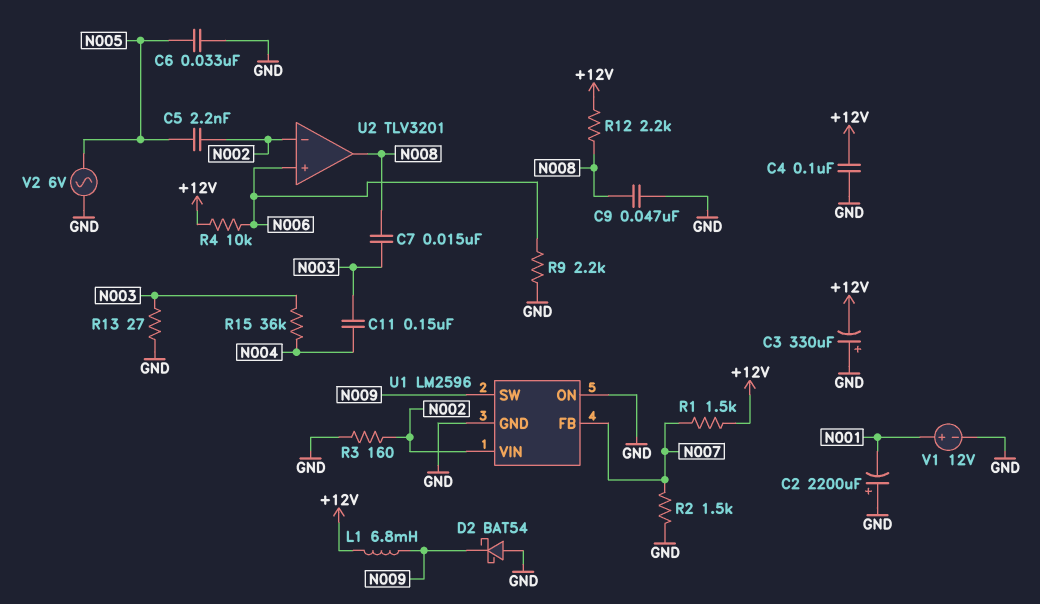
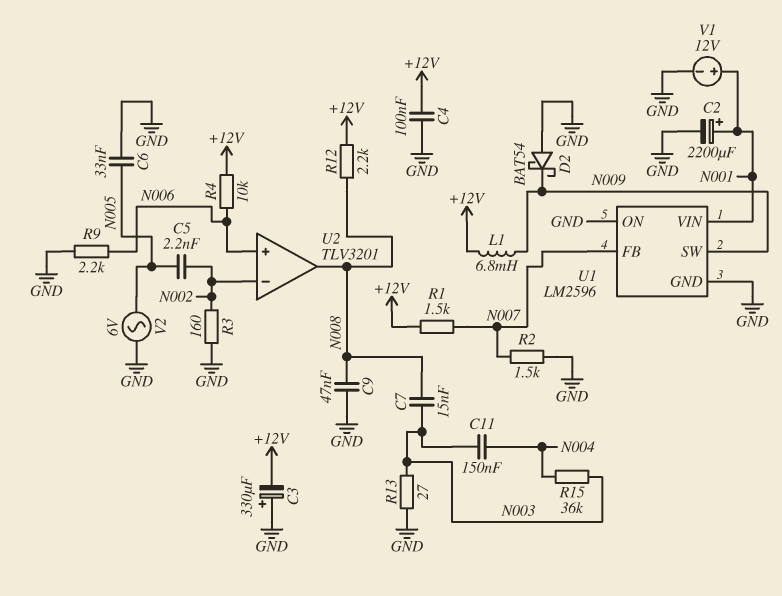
C2: 2200uF (plus GND, minus N001) -> 2200uF (plus N001, minus GND)
U1 pin VIN: N002 -> N001

